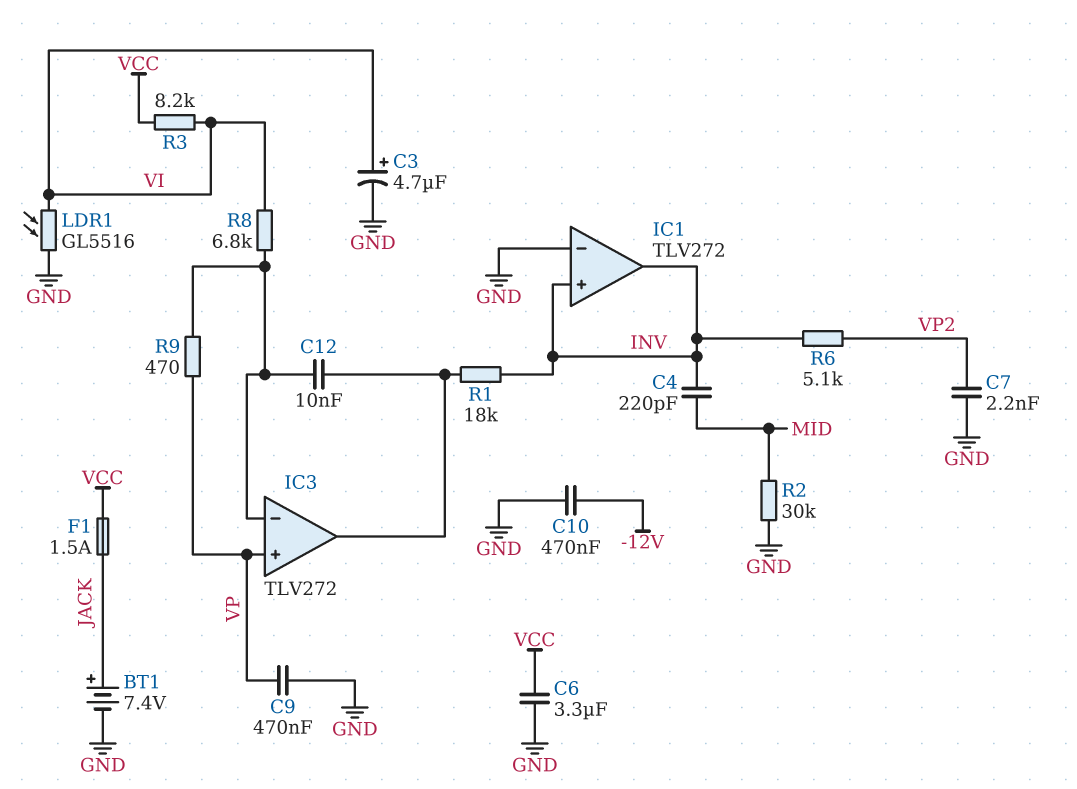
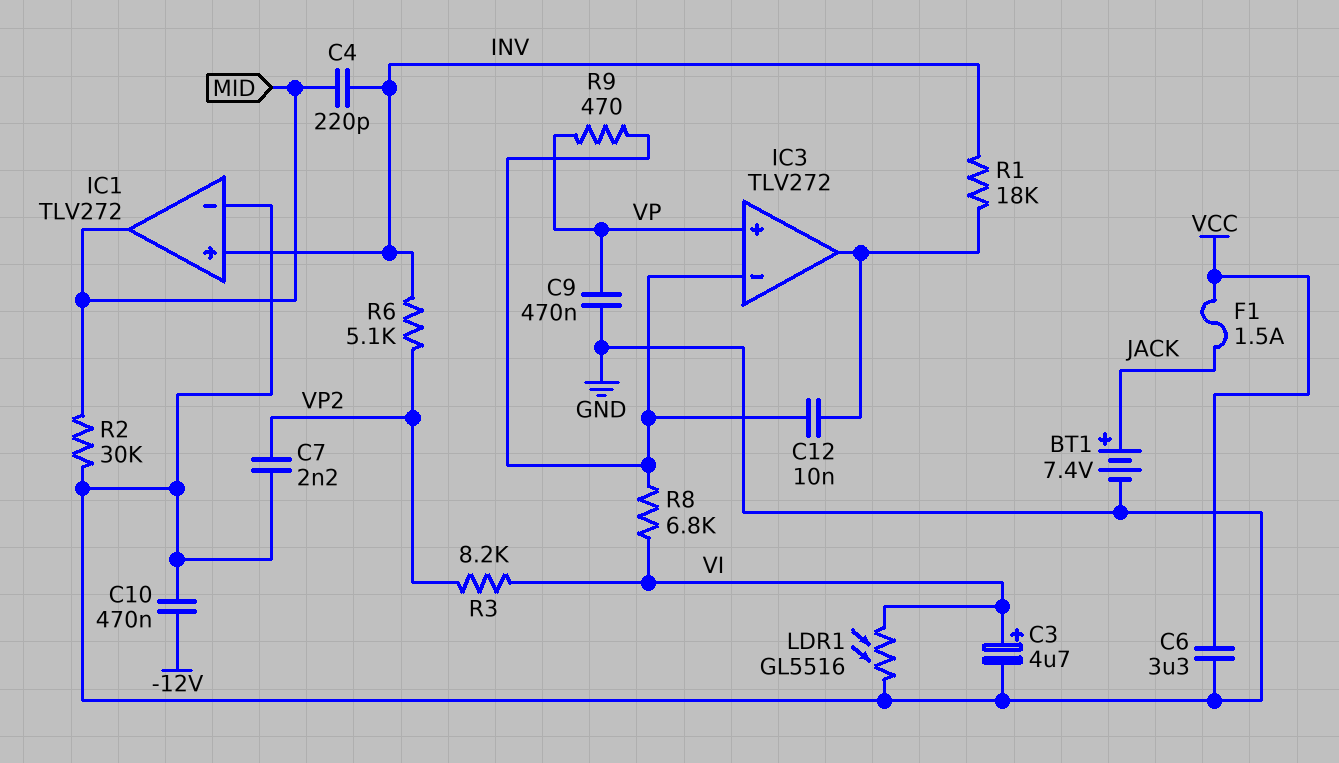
IC1 pin out: INV -> MID
R3: 8.2k (VCC, VI) -> 8.2k (VI, VP2)

